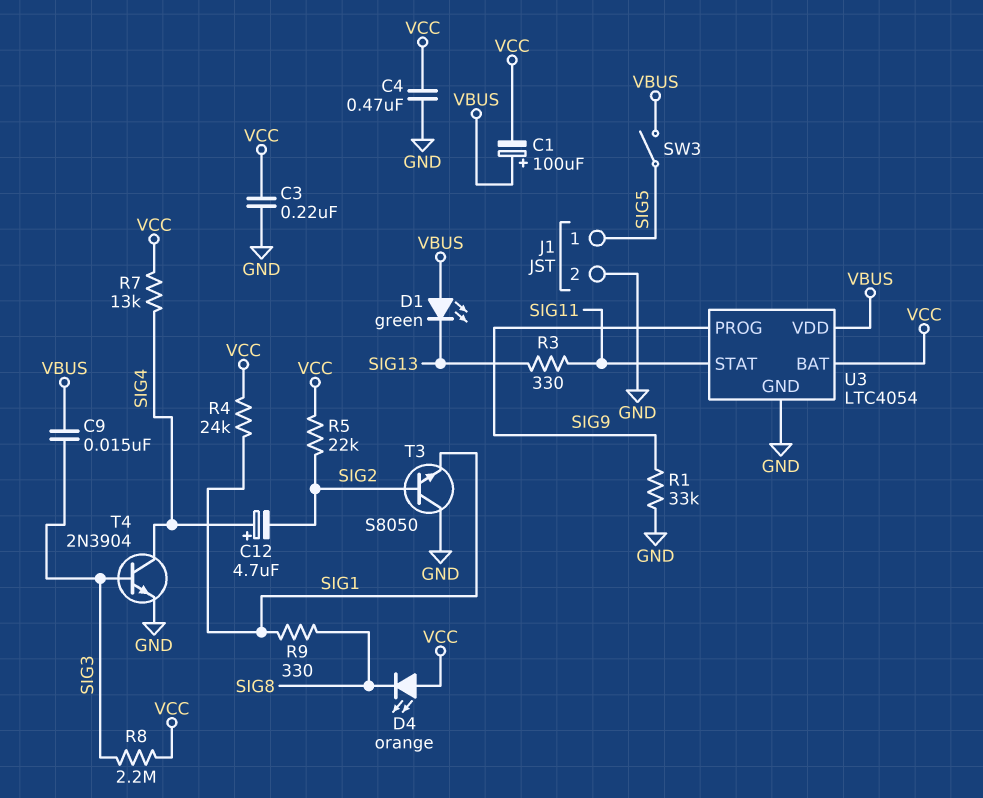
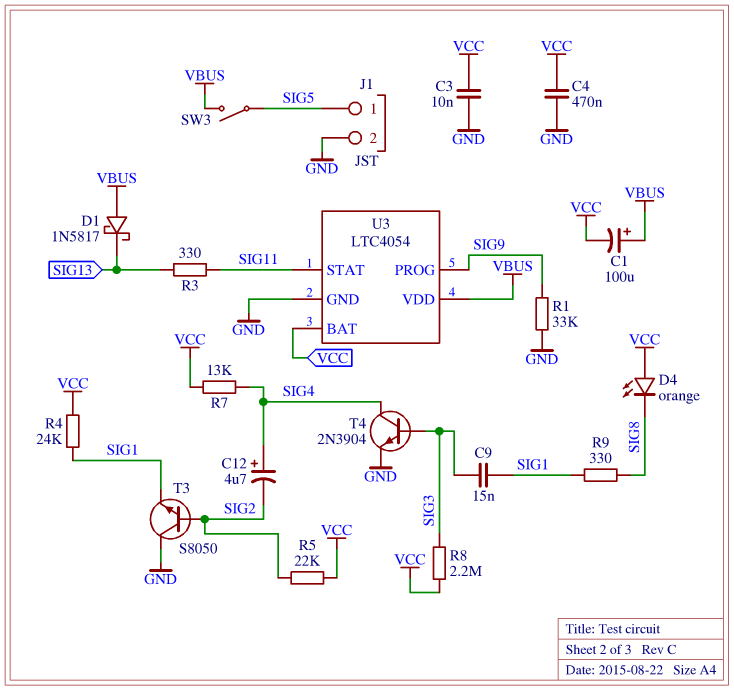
C3: 220nF (GND, VCC) -> 10nF (GND, VCC)
C9: 15nF (SIG3, VBUS) -> 15nF (SIG1, SIG3)
D1: LED green (A VBUS, K SIG13) -> schottky 1N5817 (A VBUS, K SIG13)

